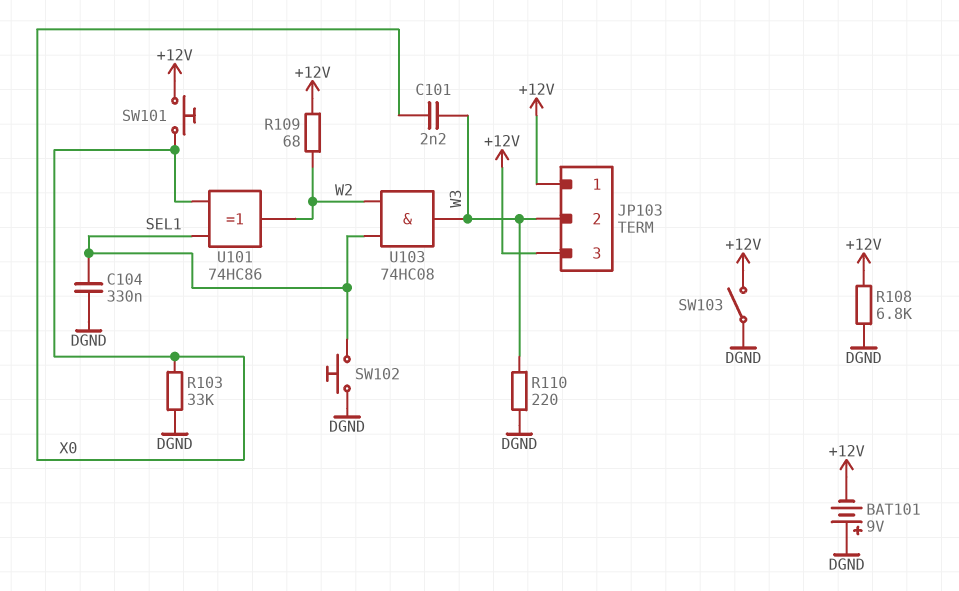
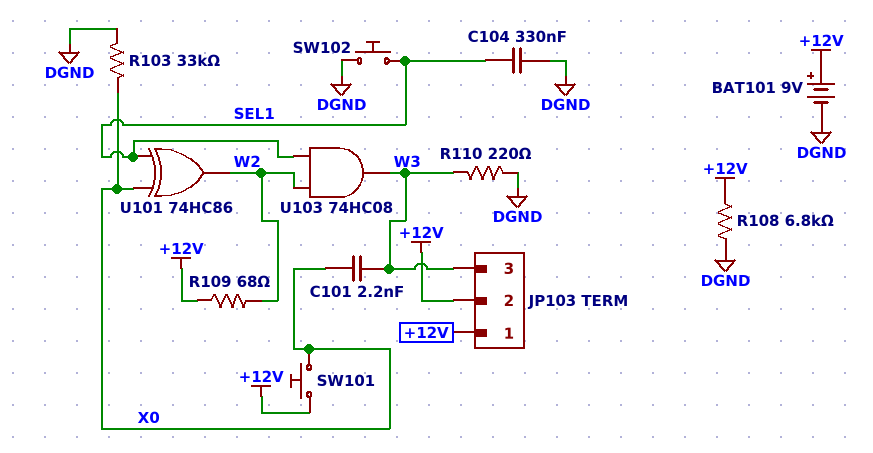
BAT101: 9V (plus DGND, minus +12V) -> 9V (plus +12V, minus DGND)
JP103 pin 2: W3 -> +12V
JP103 pin 3: +12V -> W3
SW103: switch (+12V, DGND) -> none

